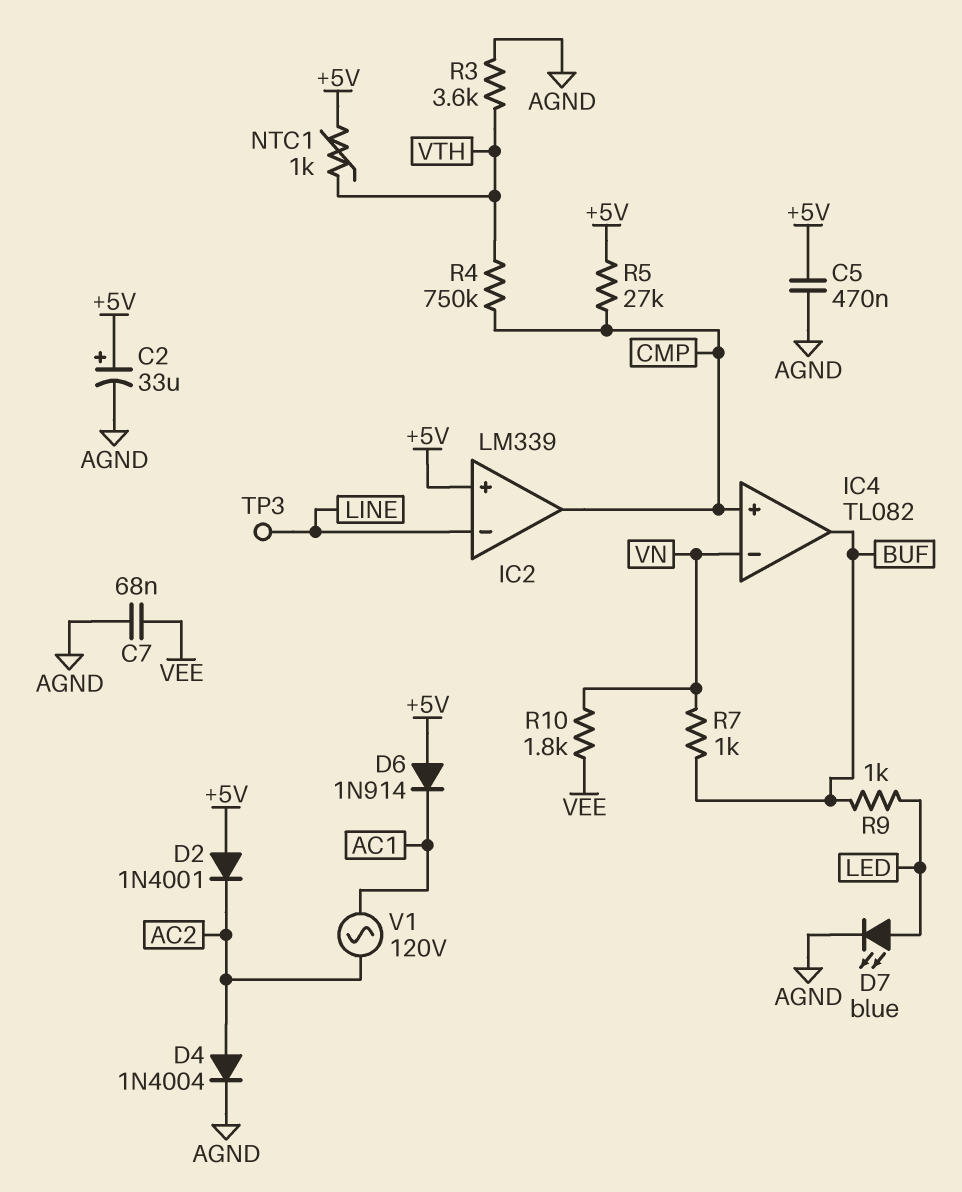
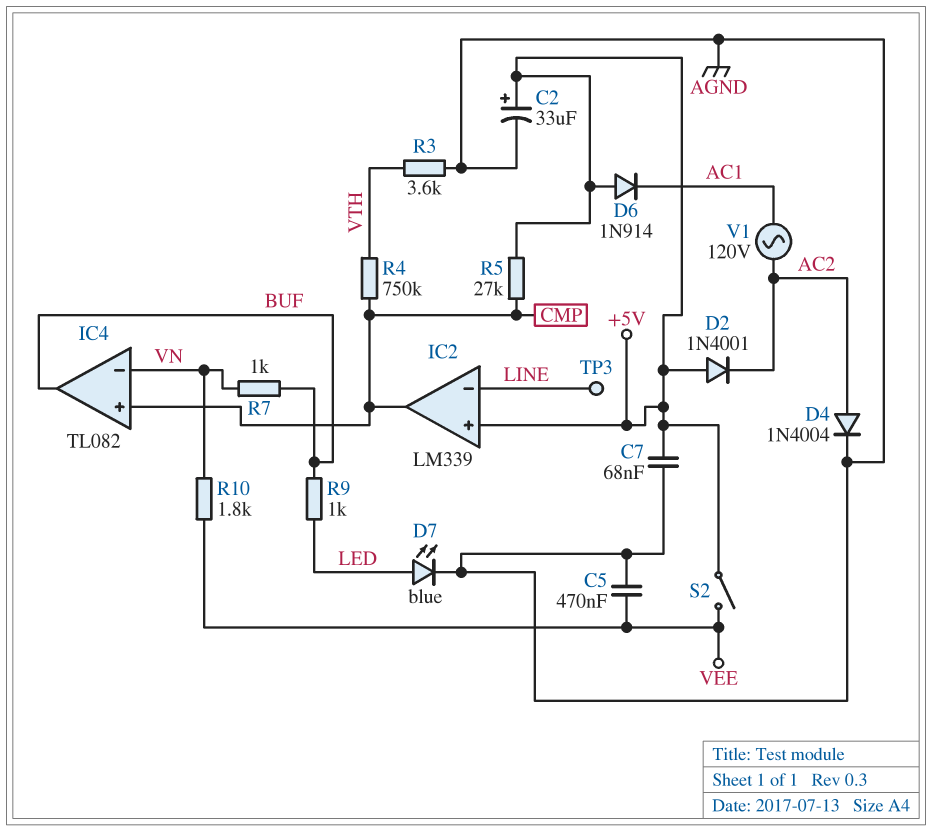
C5: 470nF (+5V, AGND) -> 470nF (AGND, VEE)
C7: 68nF (AGND, VEE) -> 68nF (+5V, AGND)
NTC1: 1k (+5V, VTH) -> none
S2: none -> switch (+5V, VEE)

